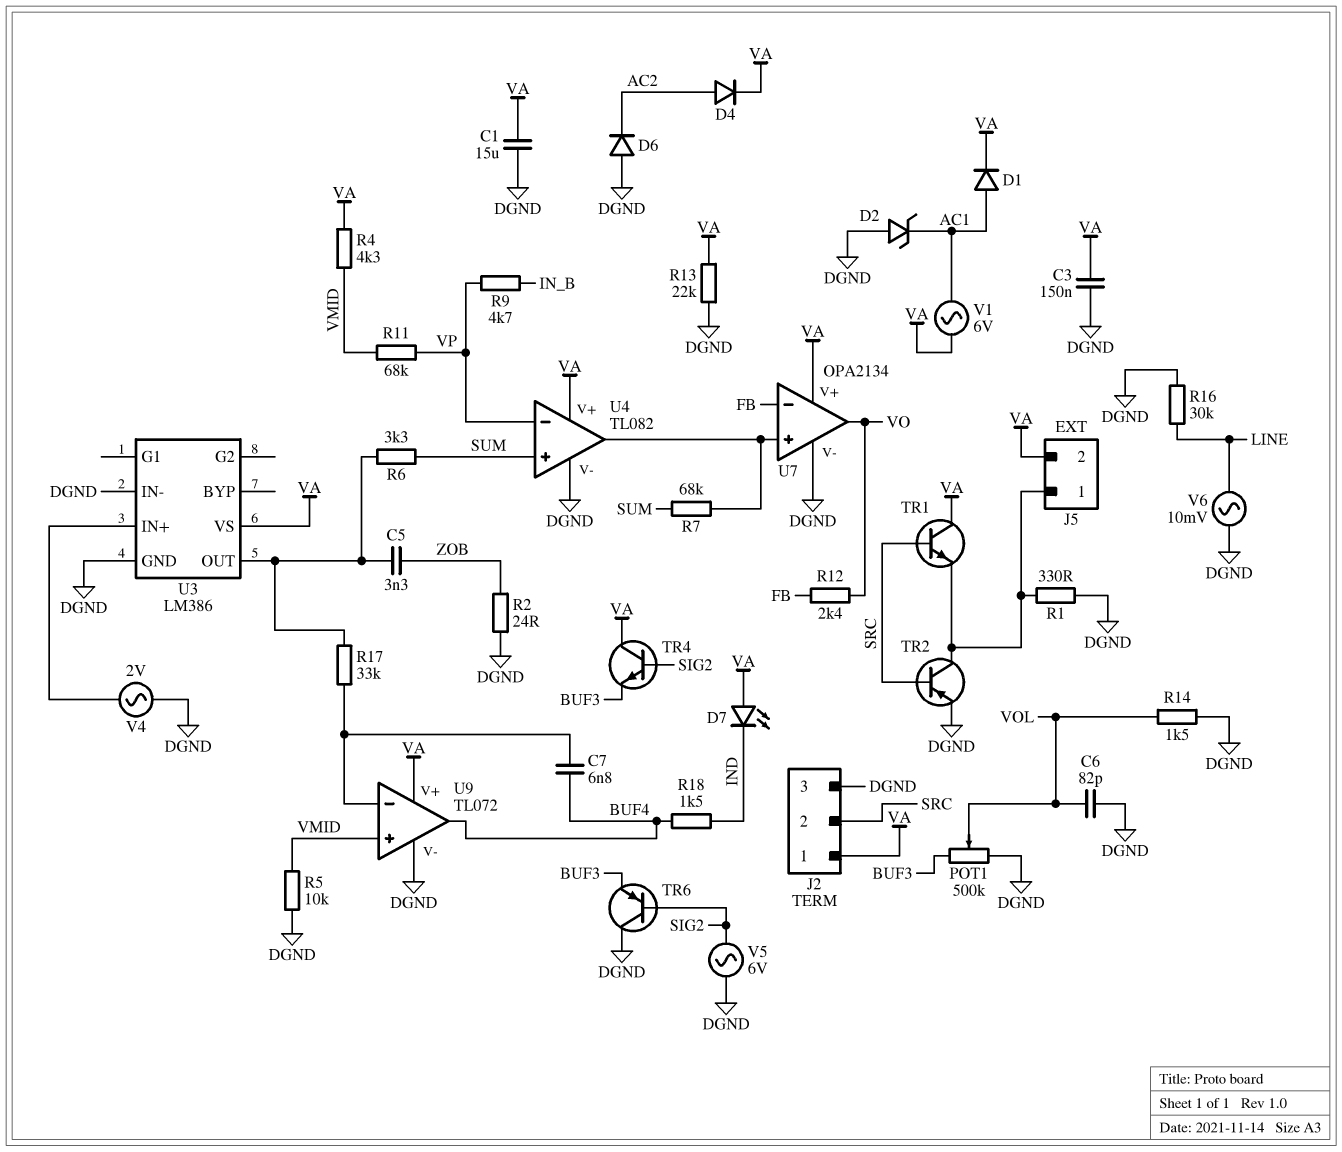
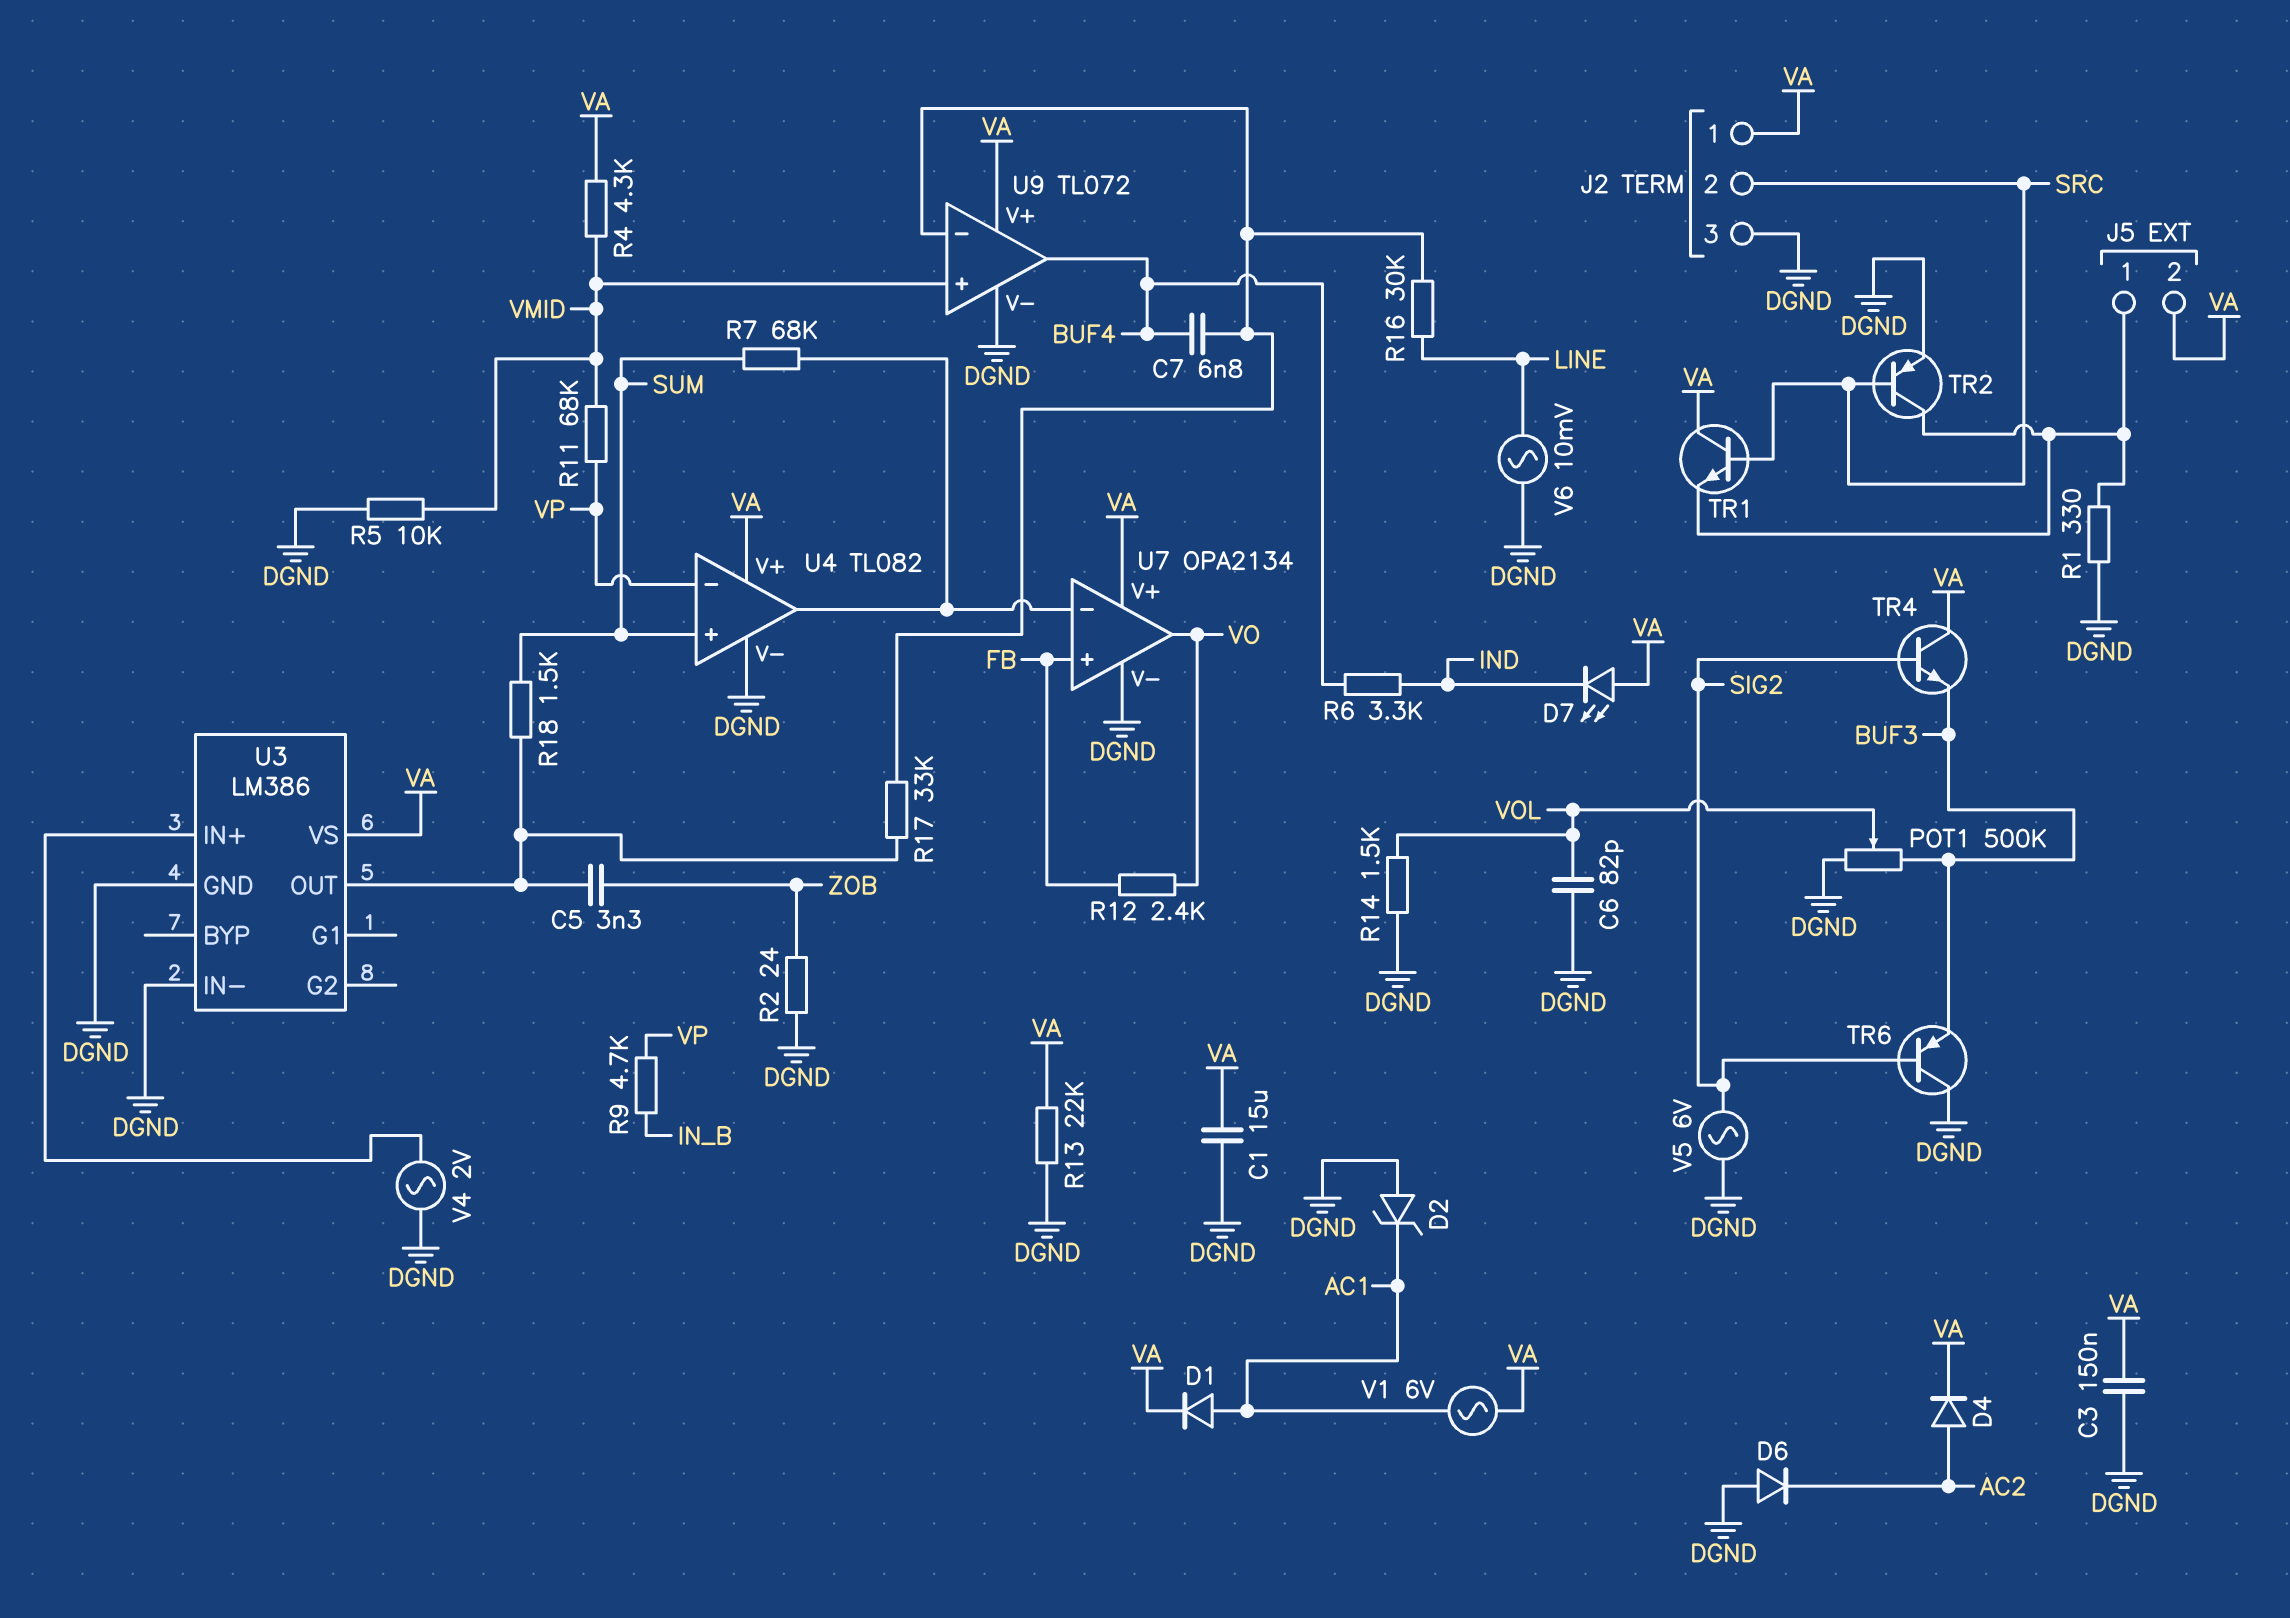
R6: 3.3k (SUM, U3/OUT) -> 3.3k (BUF4, IND)
R16: 30k (DGND, LINE) -> 30k (LINE, U9/in-)
R18: 1.5k (BUF4, IND) -> 1.5k (SUM, U3/OUT)
U7 pin in+: U4/out -> FB
U7 pin in-: FB -> U4/out

